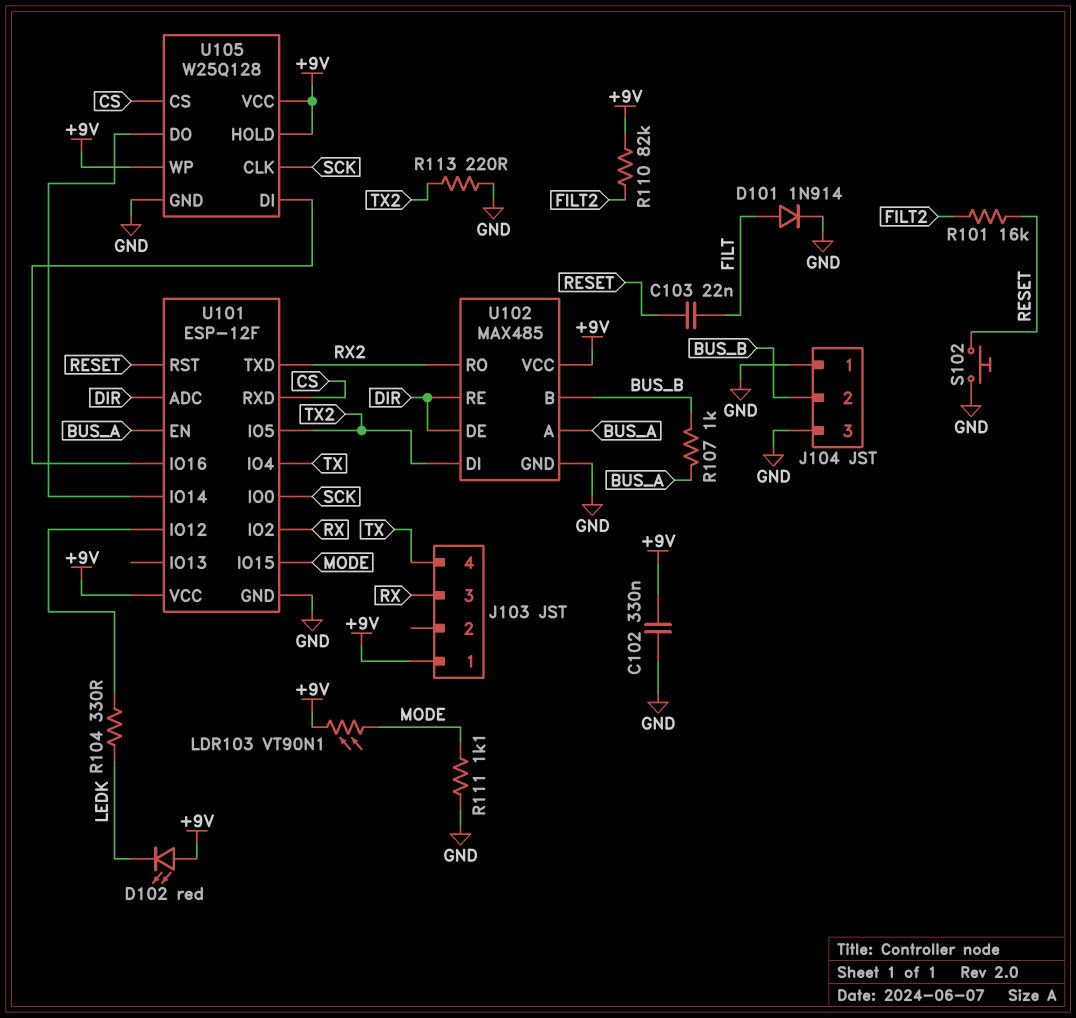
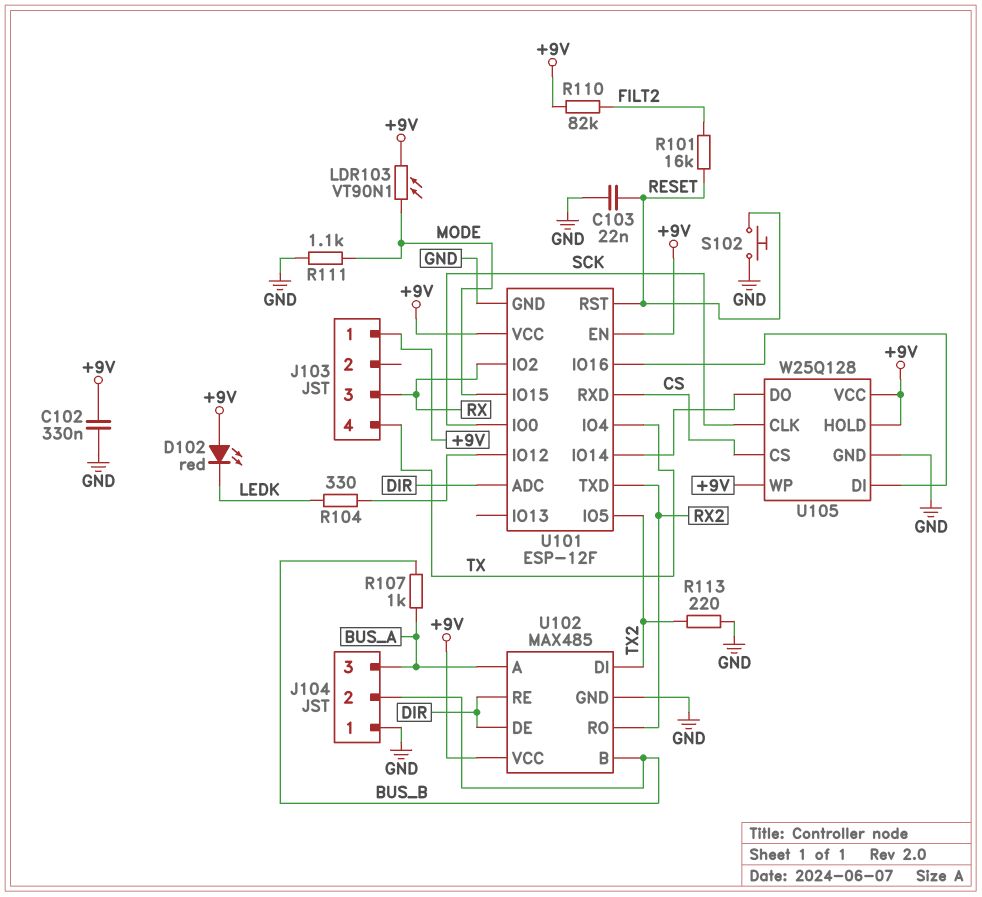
C103: 22nF (FILT, RESET) -> 22nF (GND, RESET)
D101: diode 1N914 (A FILT, K GND) -> none
J104 pin 3: GND -> BUS_A
U101 pin EN: BUS_A -> +9V

